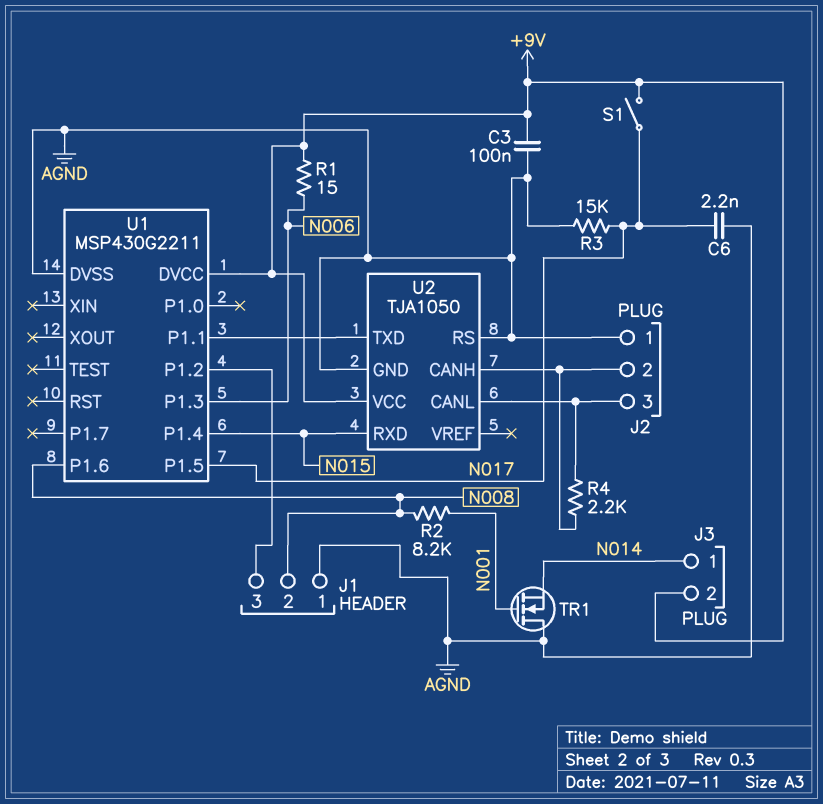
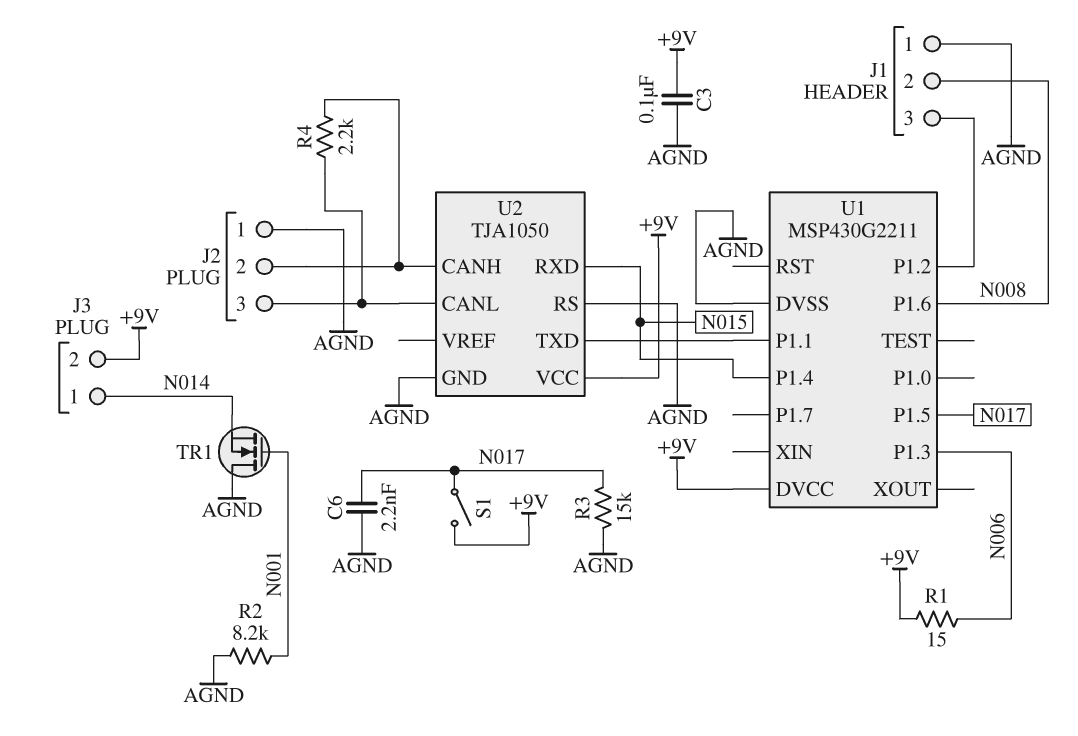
R2: 8.2k (N001, N008) -> 8.2k (AGND, N001)

